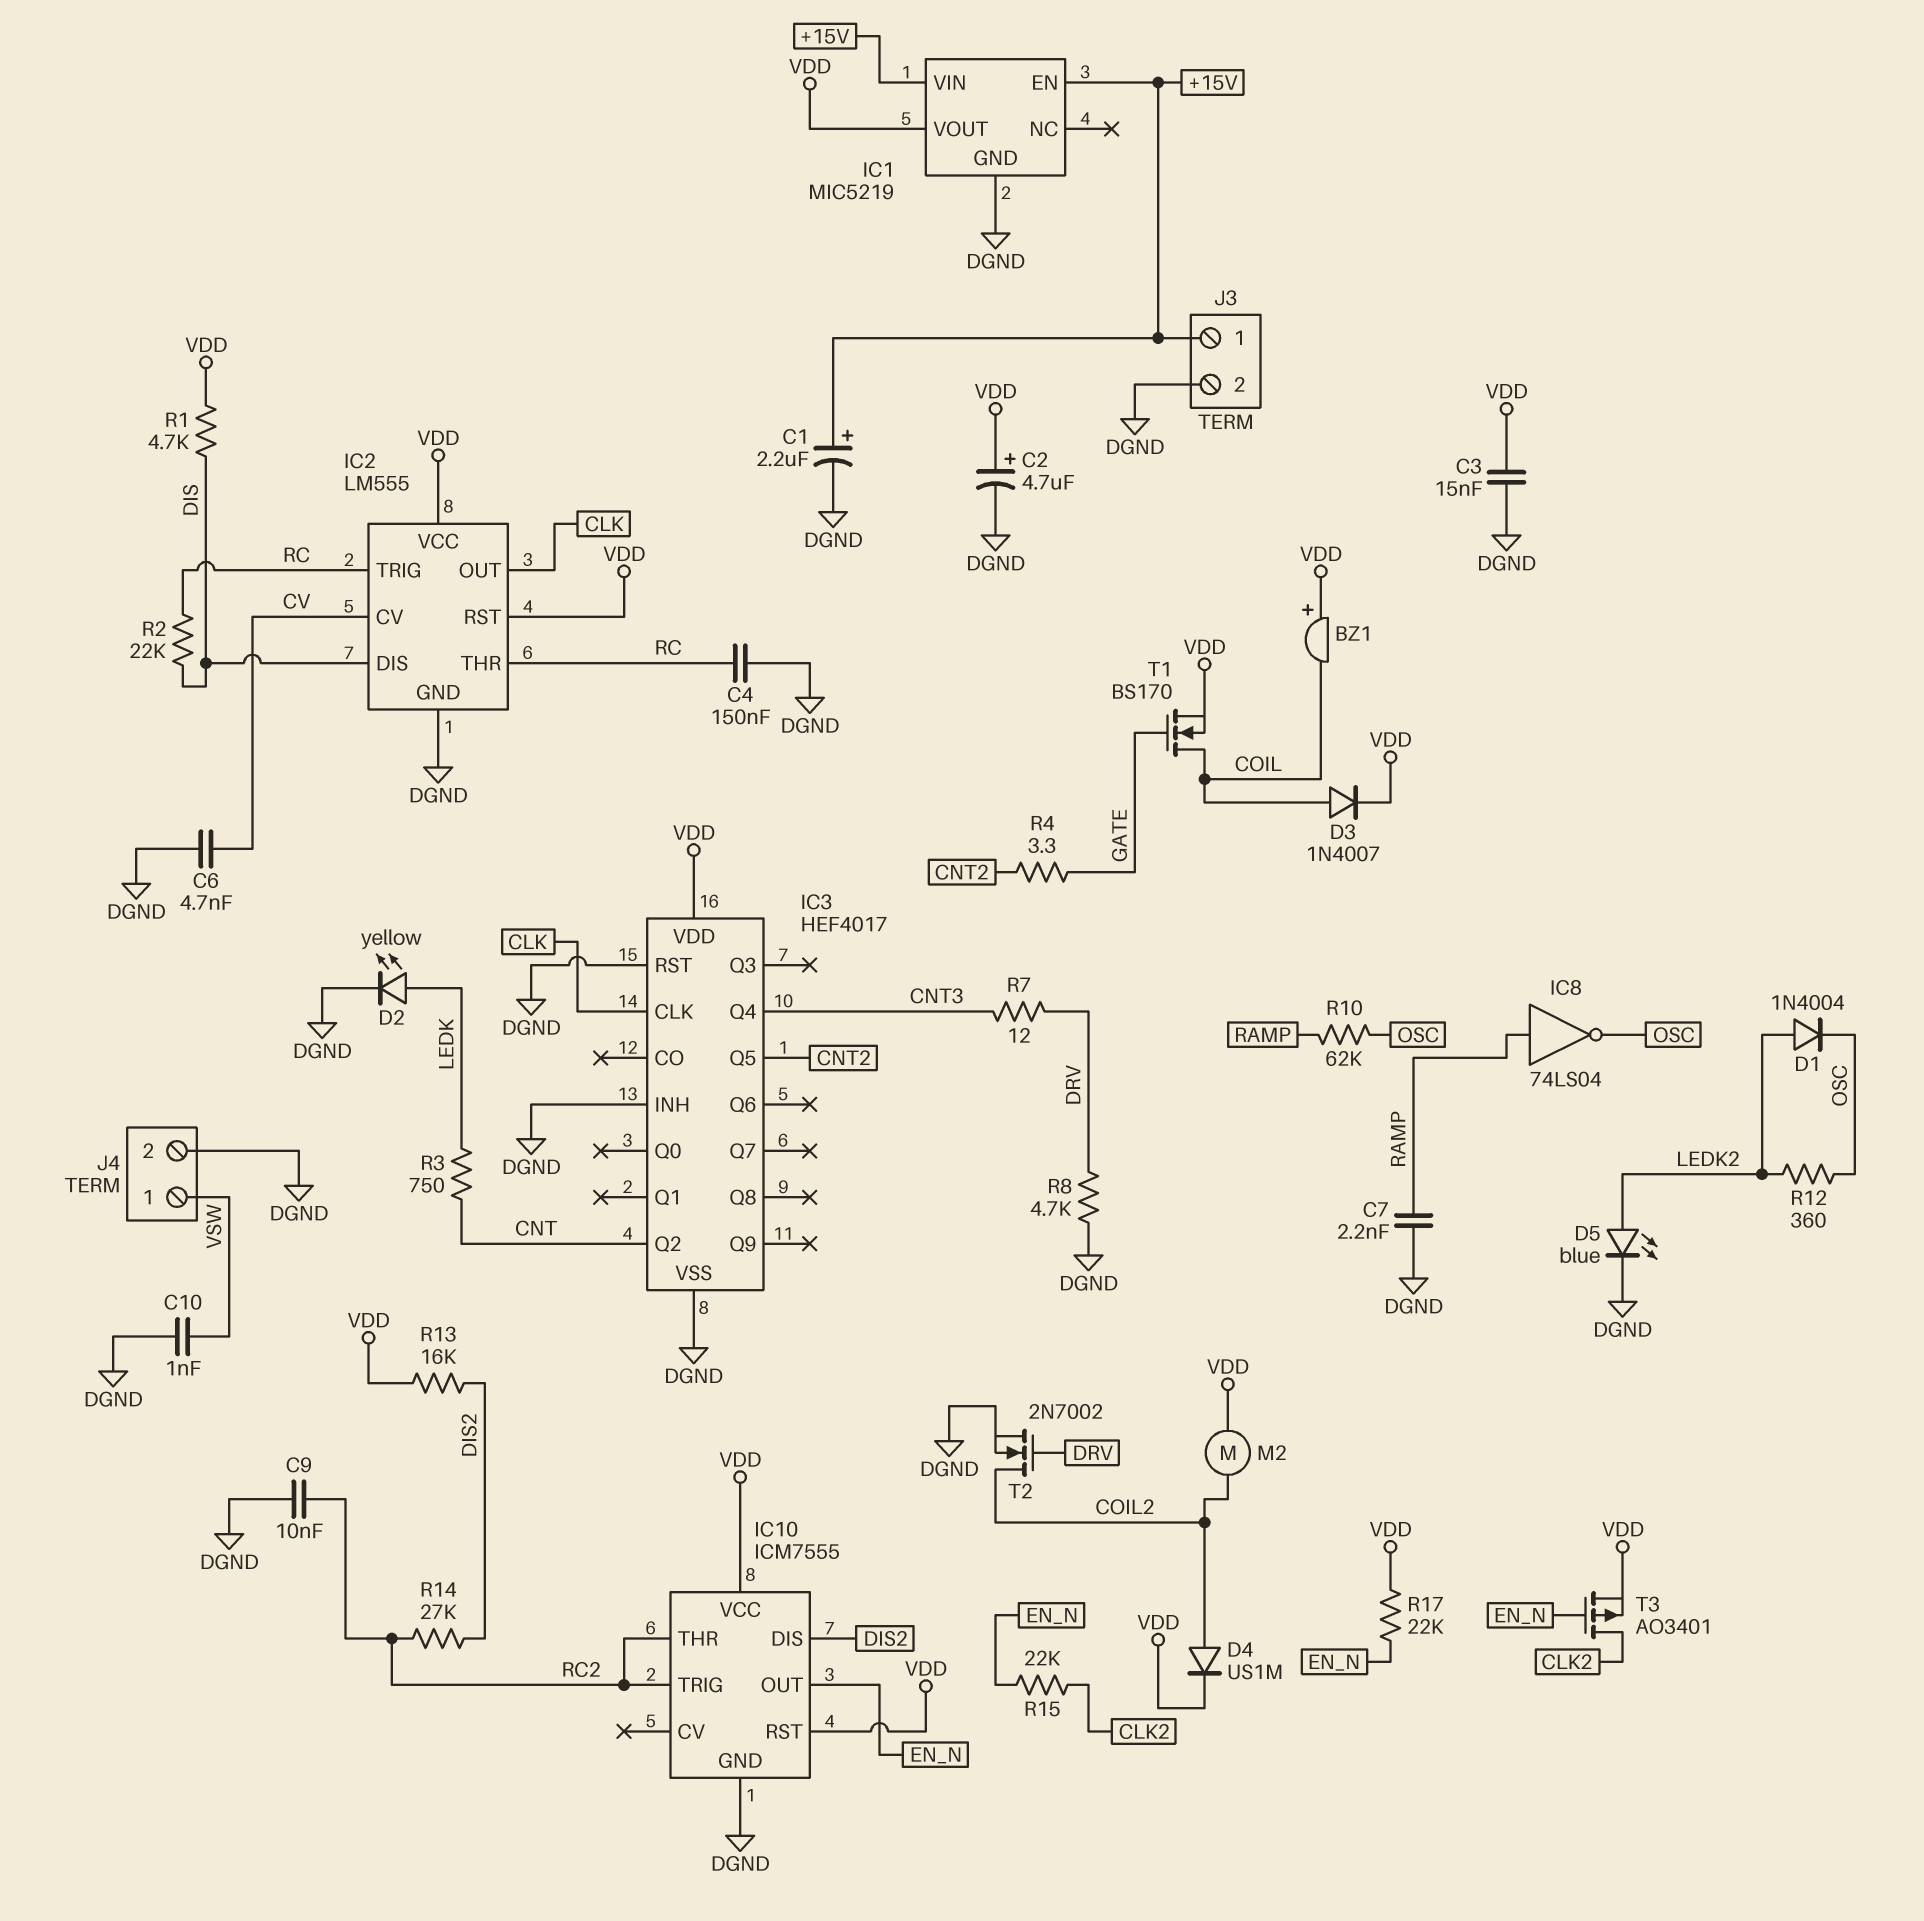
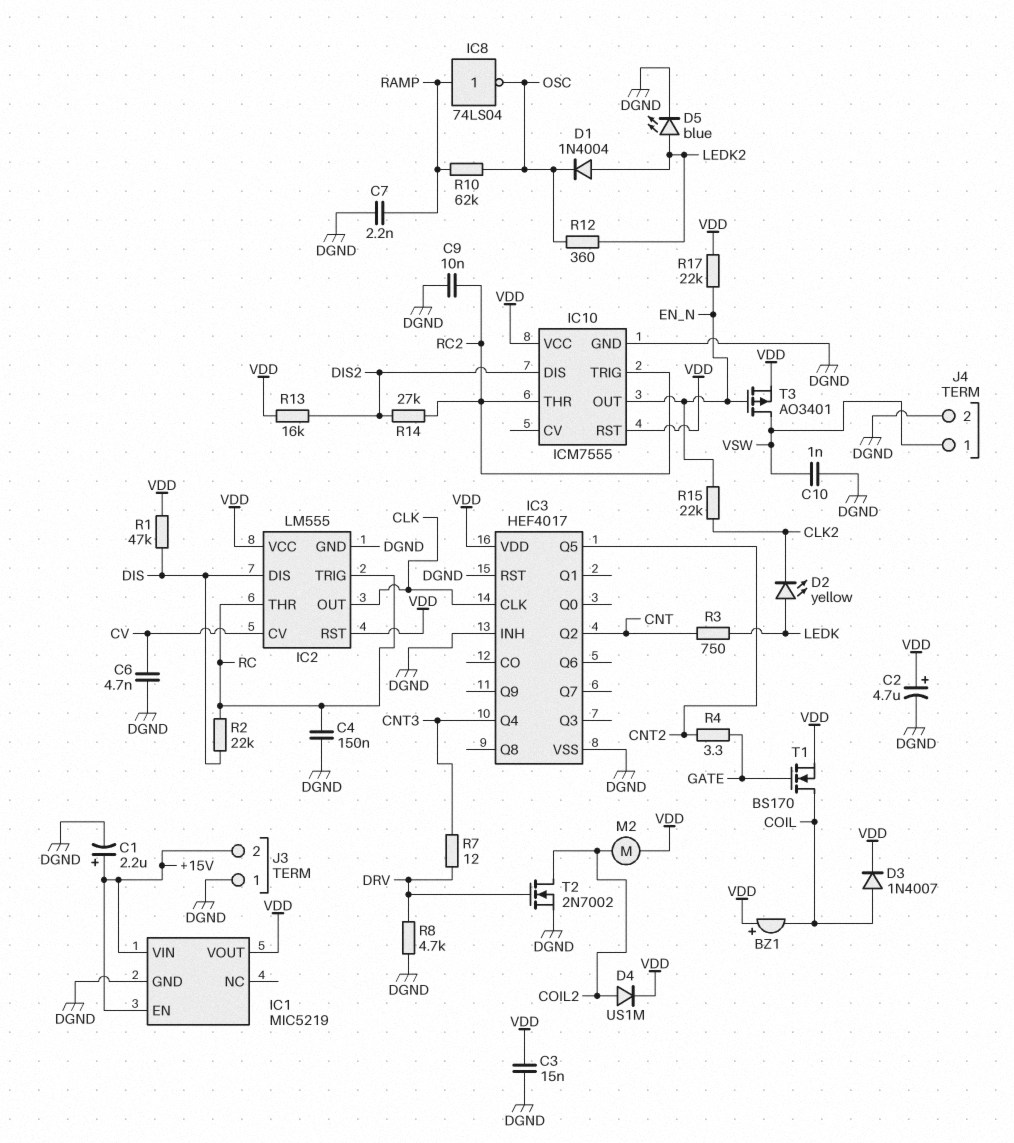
D2: LED yellow (A LEDK, K DGND) -> LED yellow (A LEDK, K CLK2)
J3 pin 1: +15V -> DGND
J3 pin 2: DGND -> +15V
R1: 4.7k (DIS, VDD) -> 47k (DIS, VDD)
T3: PMOS AO3401 (G EN_N, D CLK2, S VDD) -> PMOS AO3401 (G EN_N, D VSW, S VDD)

